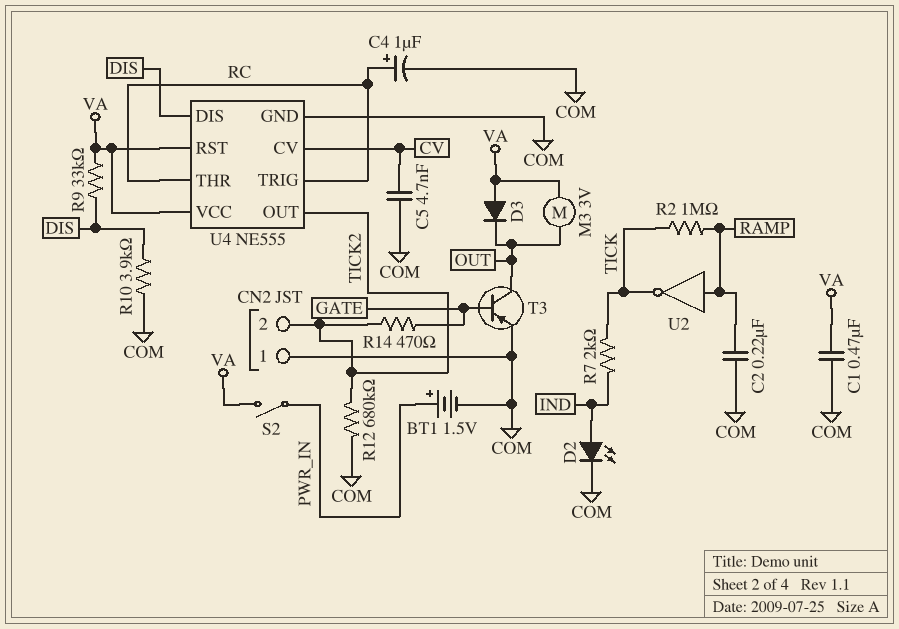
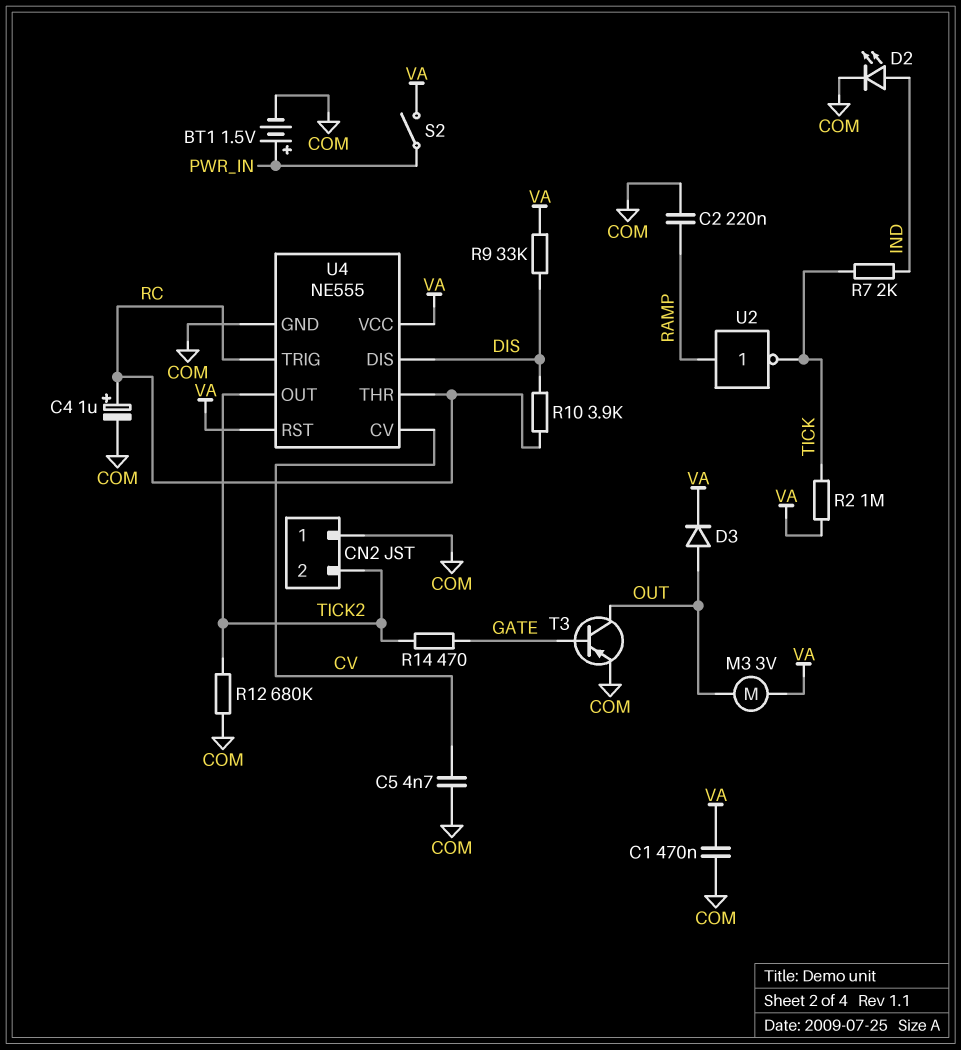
D3: diode (A VA, K OUT) -> diode (A OUT, K VA)
R2: 1M (RAMP, TICK) -> 1M (TICK, VA)
R10: 3.9k (COM, DIS) -> 3.9k (DIS, RC)

